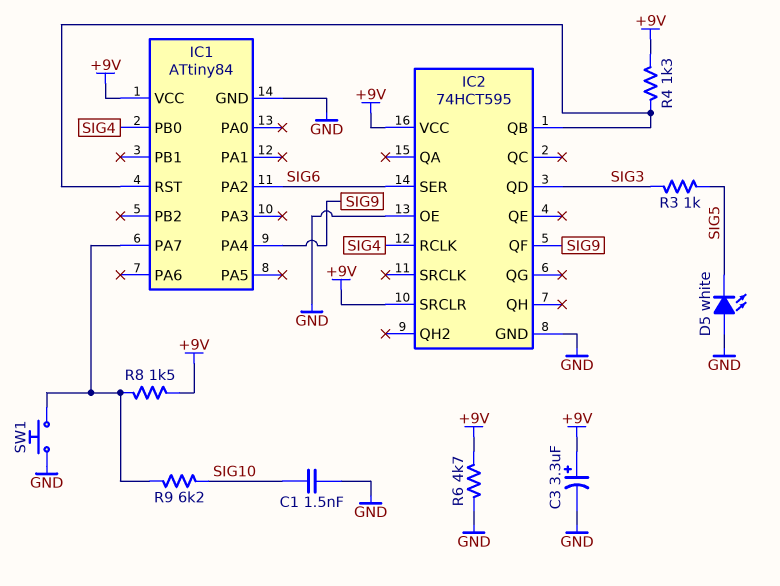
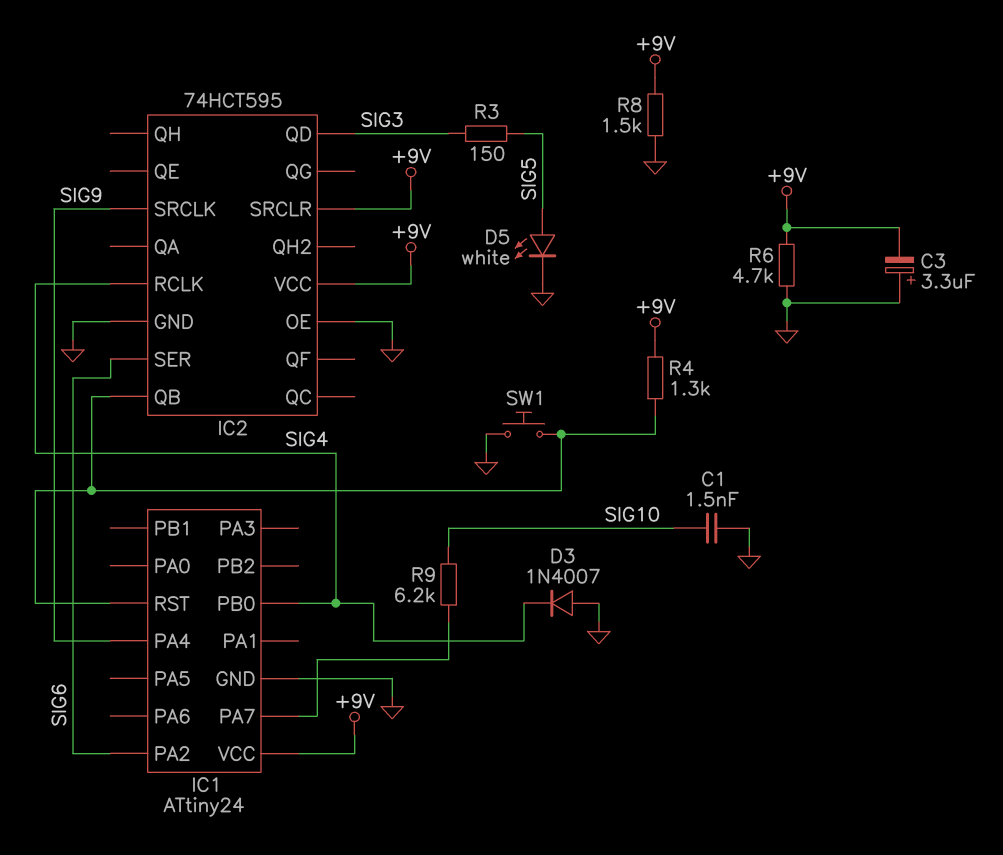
C3: 3.3uF (plus +9V, minus GND) -> 3.3uF (plus GND, minus +9V)
D3: none -> diode 1N4007 (A GND, K SIG4)
D5: LED white (A GND, K SIG5) -> LED white (A SIG5, K GND)
IC1: ATtiny84 -> ATtiny24
IC2 pin QF: SIG9 -> none
IC2 pin SRCLK: none -> SIG9
R3: 1k (SIG3, SIG5) -> 150 (SIG3, SIG5)
R8: 1.5k (+9V, IC1/PA7) -> 1.5k (+9V, GND)
SW1: button (GND, IC1/PA7) -> button (GND, IC1/RST)

